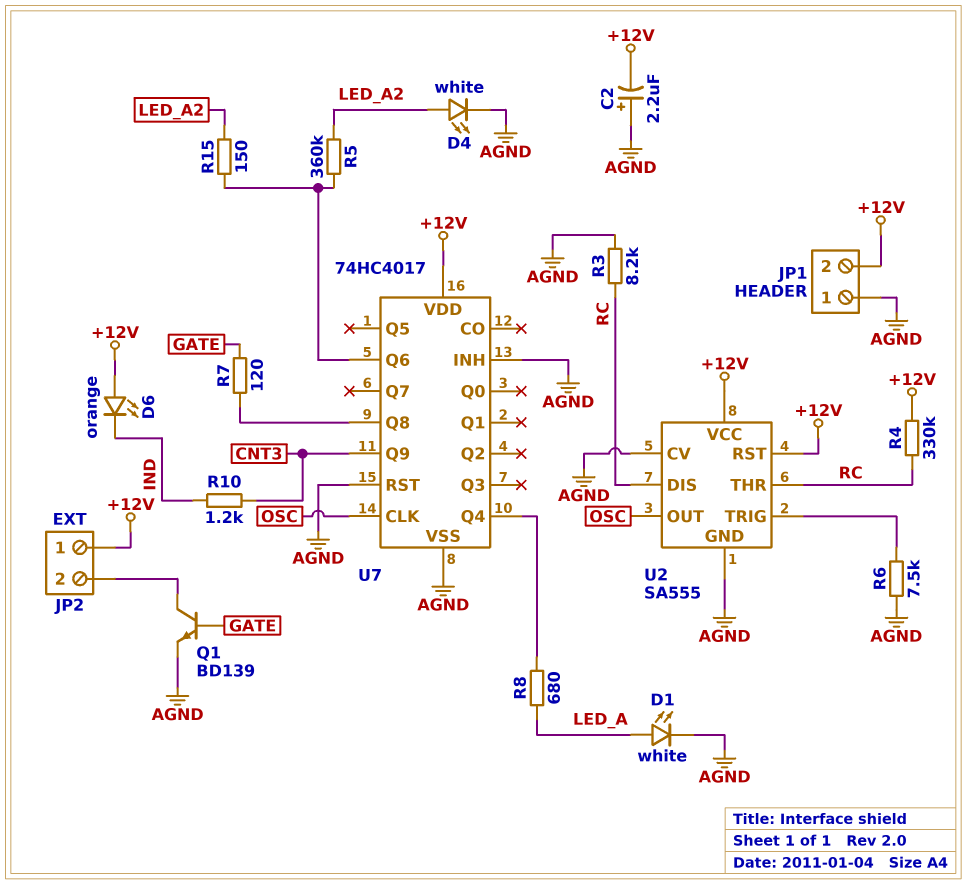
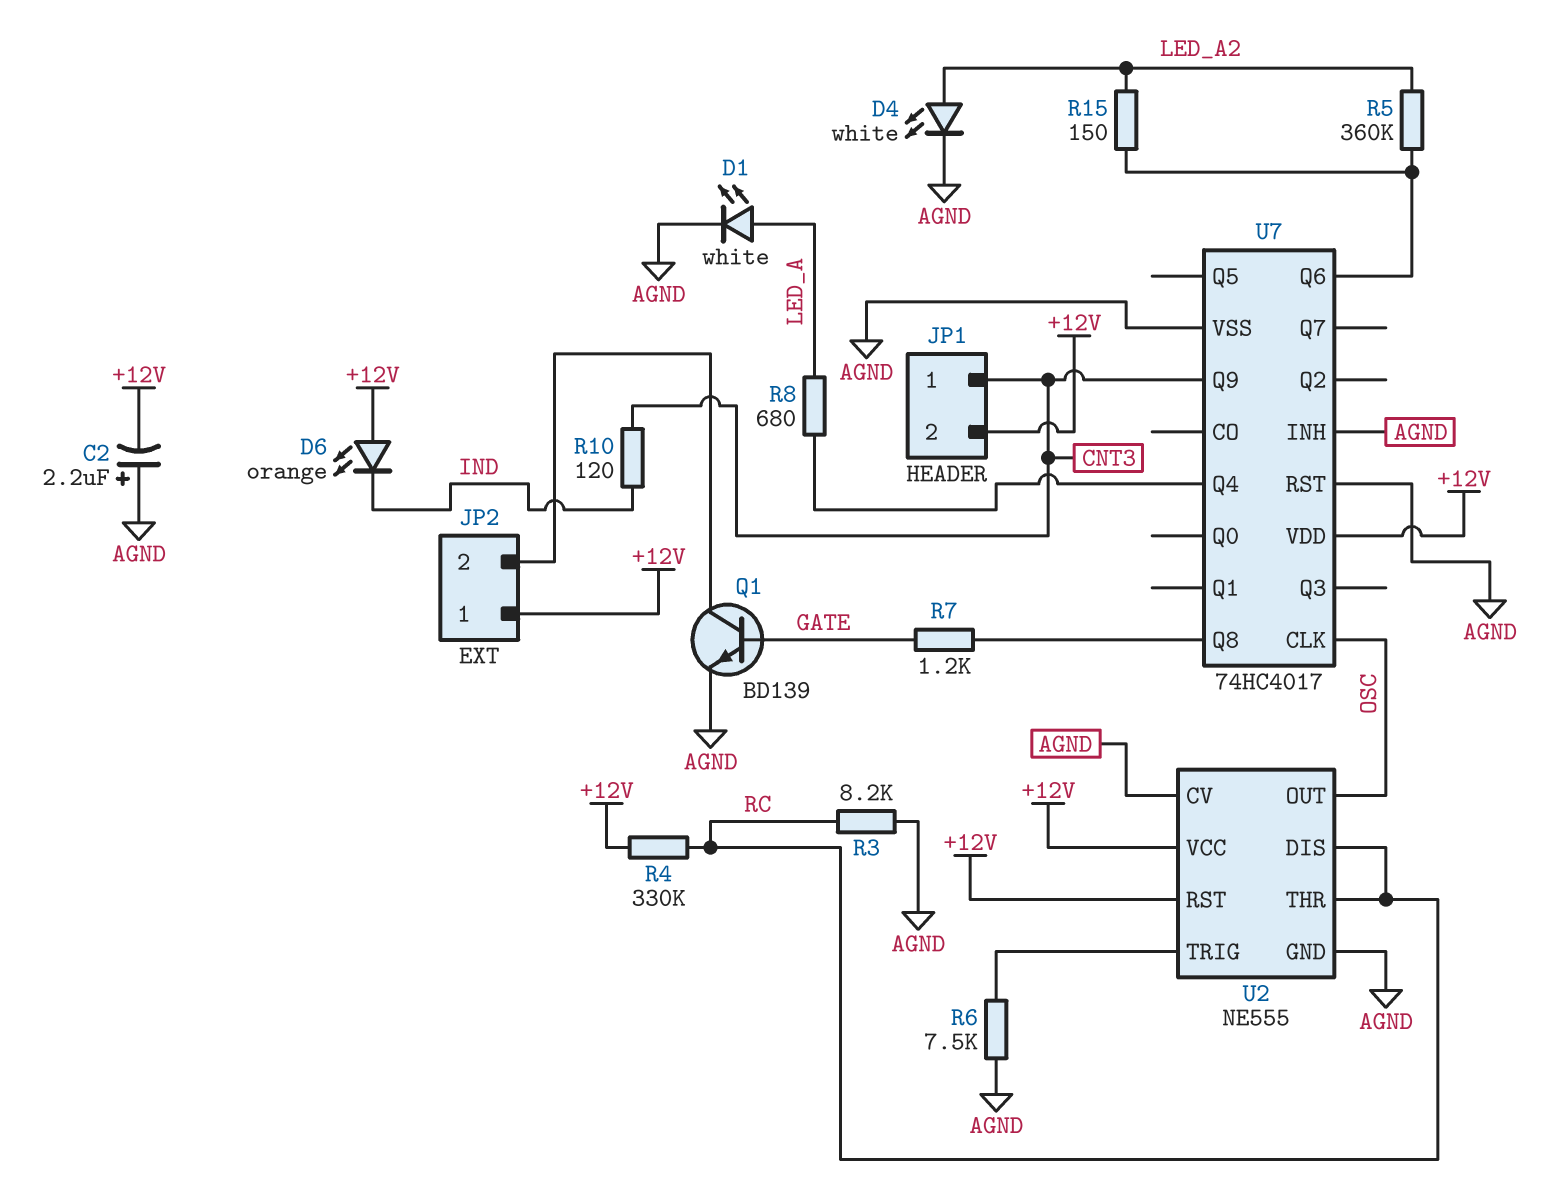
JP1 pin 1: AGND -> CNT3
R7: 120 (GATE, U7/Q8) -> 1.2k (GATE, U7/Q8)
R10: 1.2k (CNT3, IND) -> 120 (CNT3, IND)
U2: SA555 -> NE555

